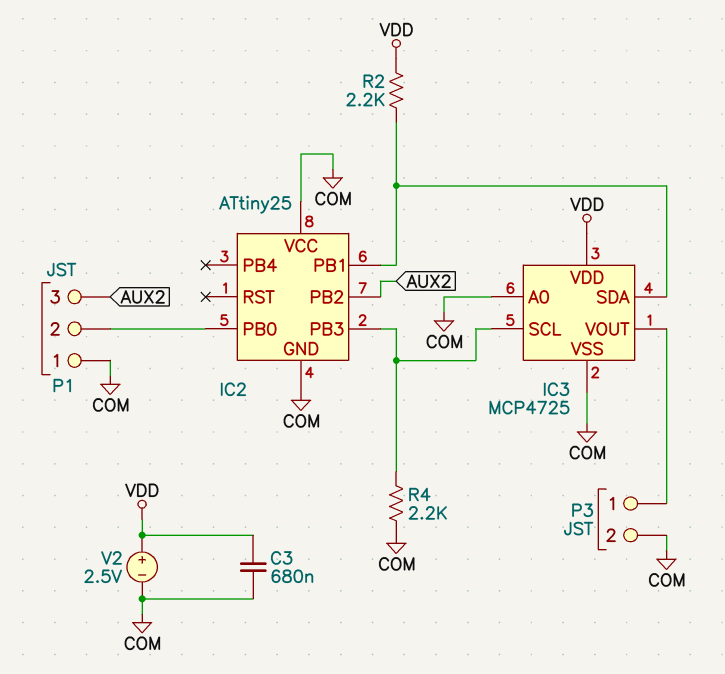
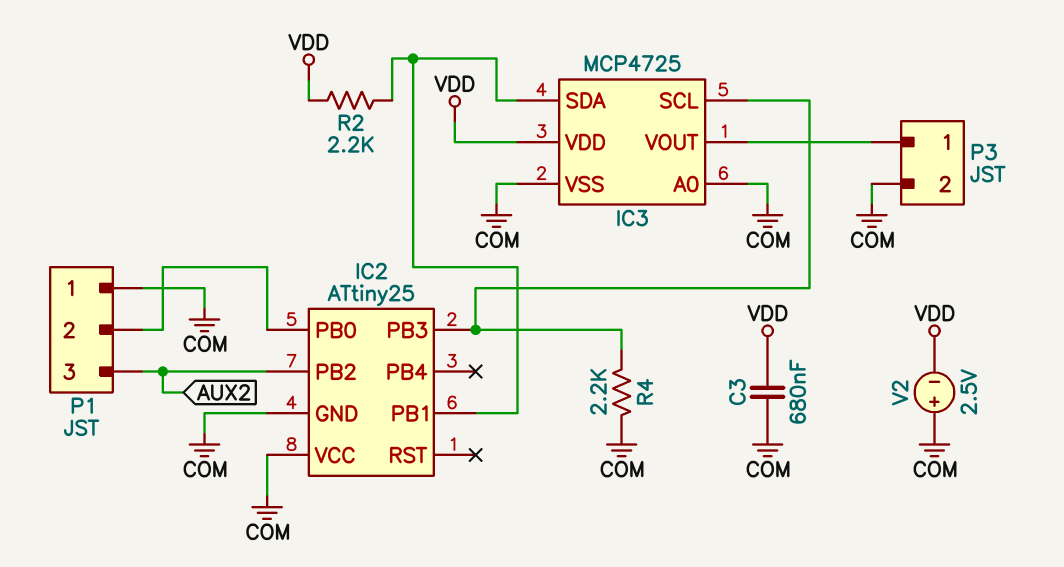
V2: 2.5V (plus VDD, minus COM) -> 2.5V (plus COM, minus VDD)

